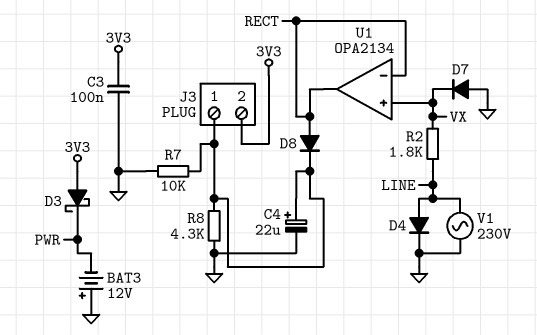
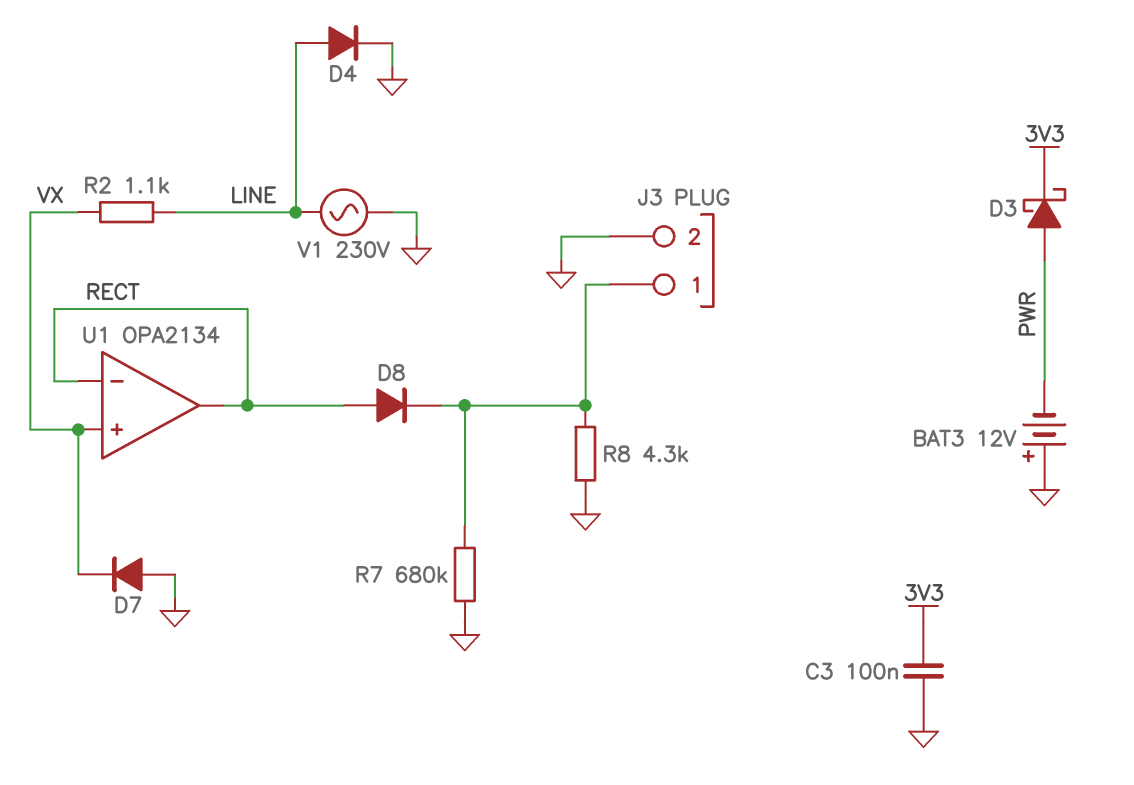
C4: 22uF (plus J3/1, minus GND) -> none
D3: schottky (A 3V3, K PWR) -> schottky (A PWR, K 3V3)
J3 pin 2: 3V3 -> GND
R2: 1.8k (LINE, VX) -> 1.1k (LINE, VX)
R7: 10k (GND, J3/1) -> 680k (GND, J3/1)

